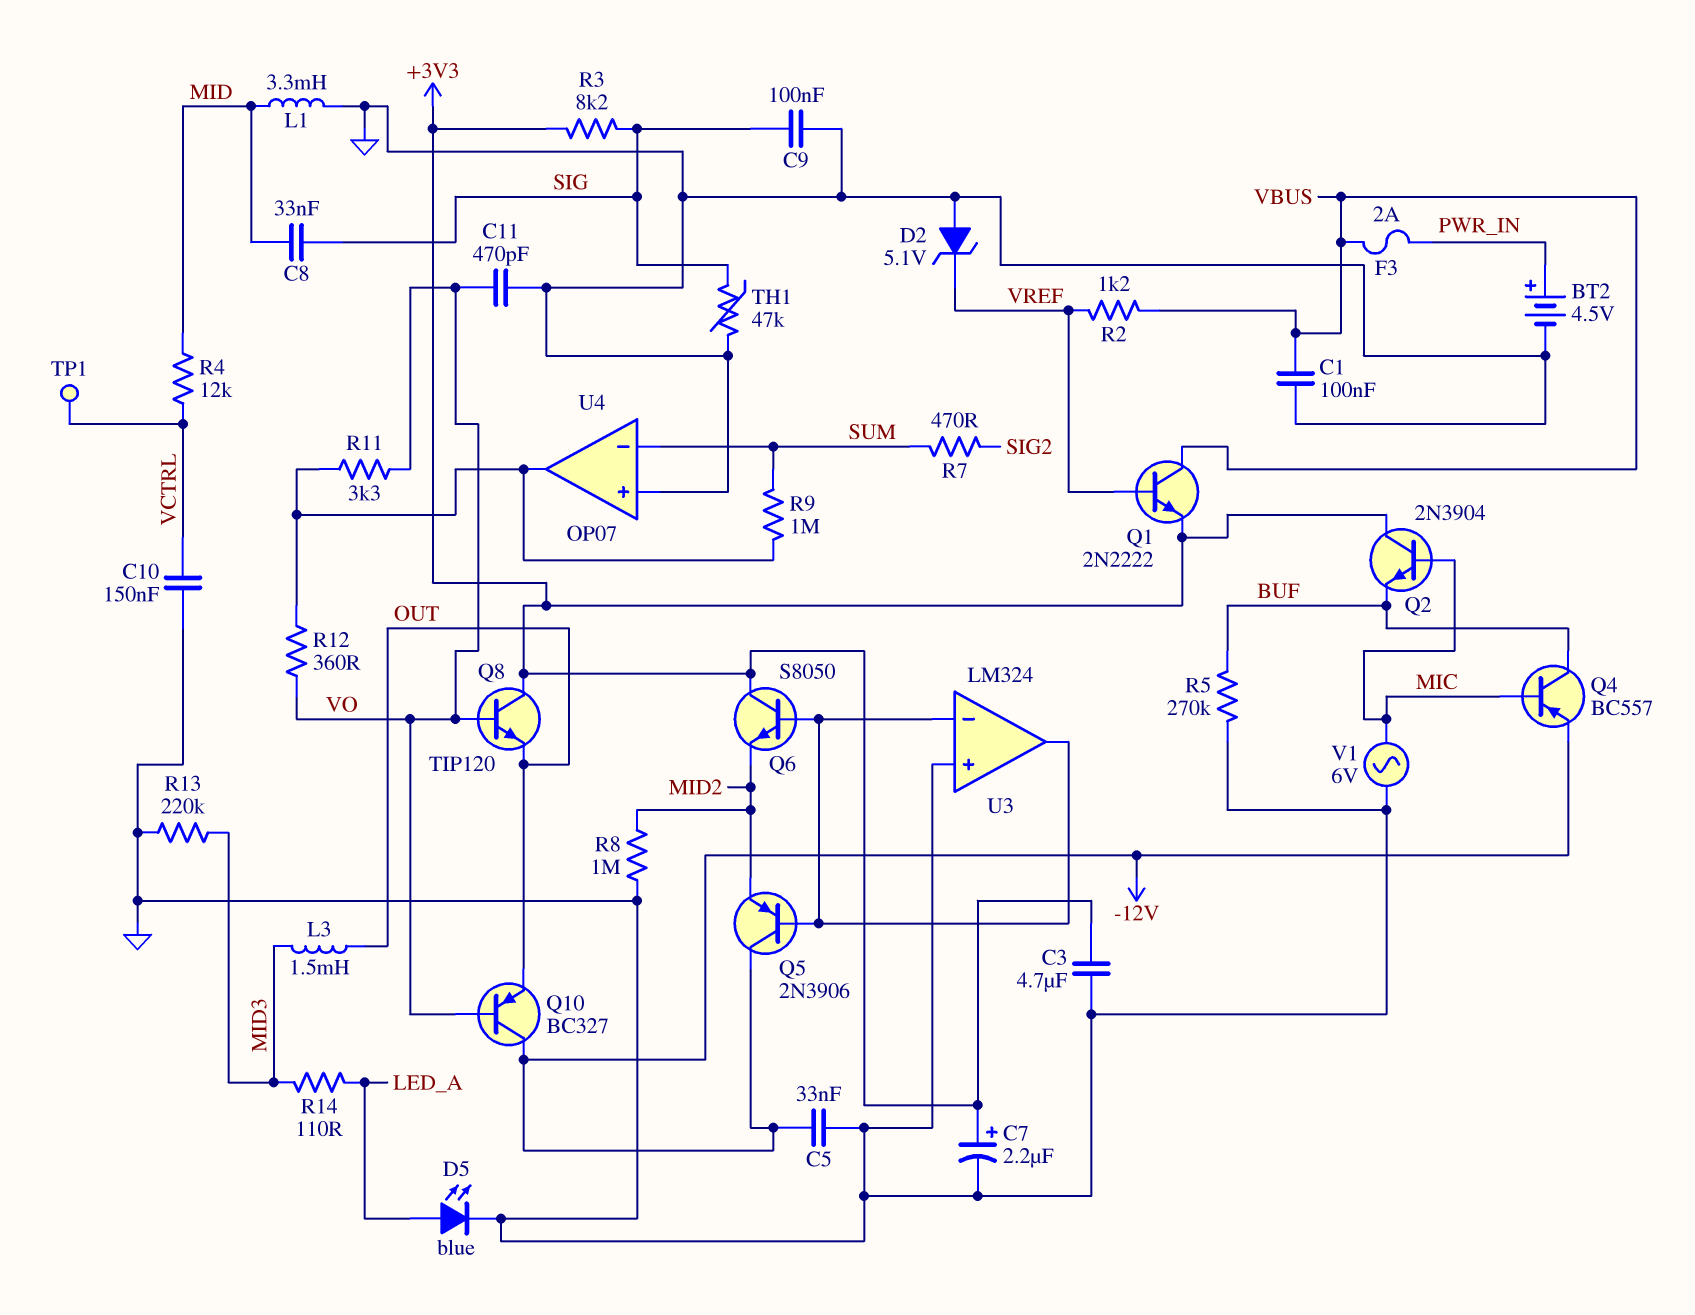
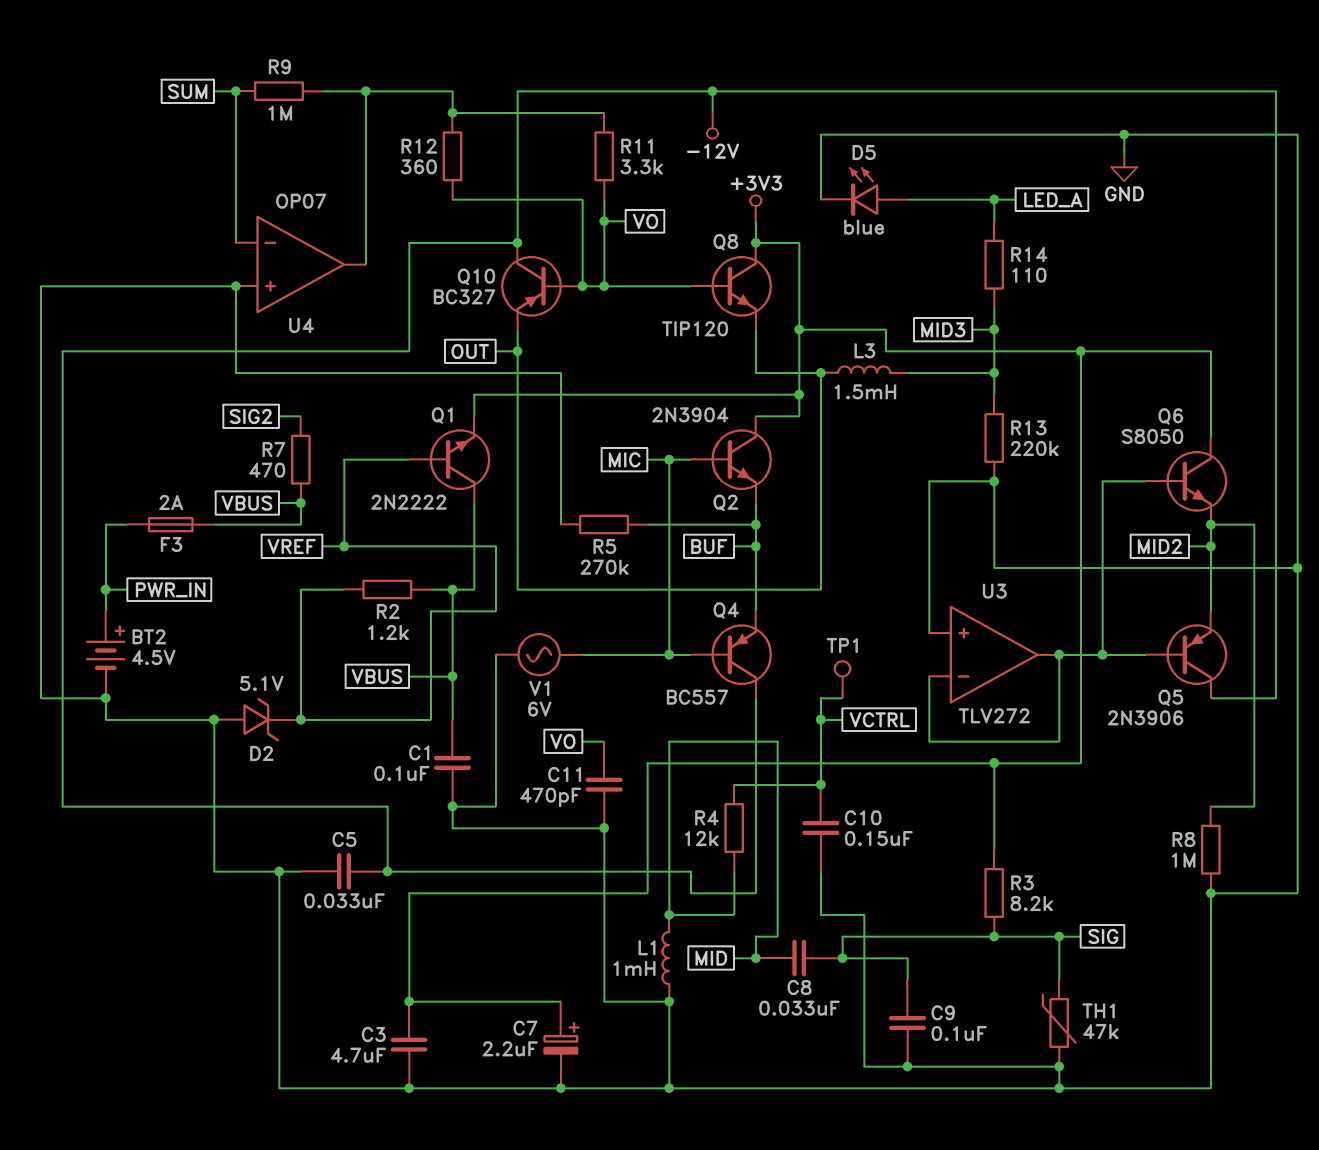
L1: 3.3mH (GND, MID) -> 1mH (GND, MID)
Q4: PNP BC557 (B MIC, C BUF, E -12V) -> PNP BC557 (B MIC, C -12V, E BUF)
R7: 470 (SIG2, SUM) -> 470 (SIG2, VBUS)
U3: LM324 -> TLV272

